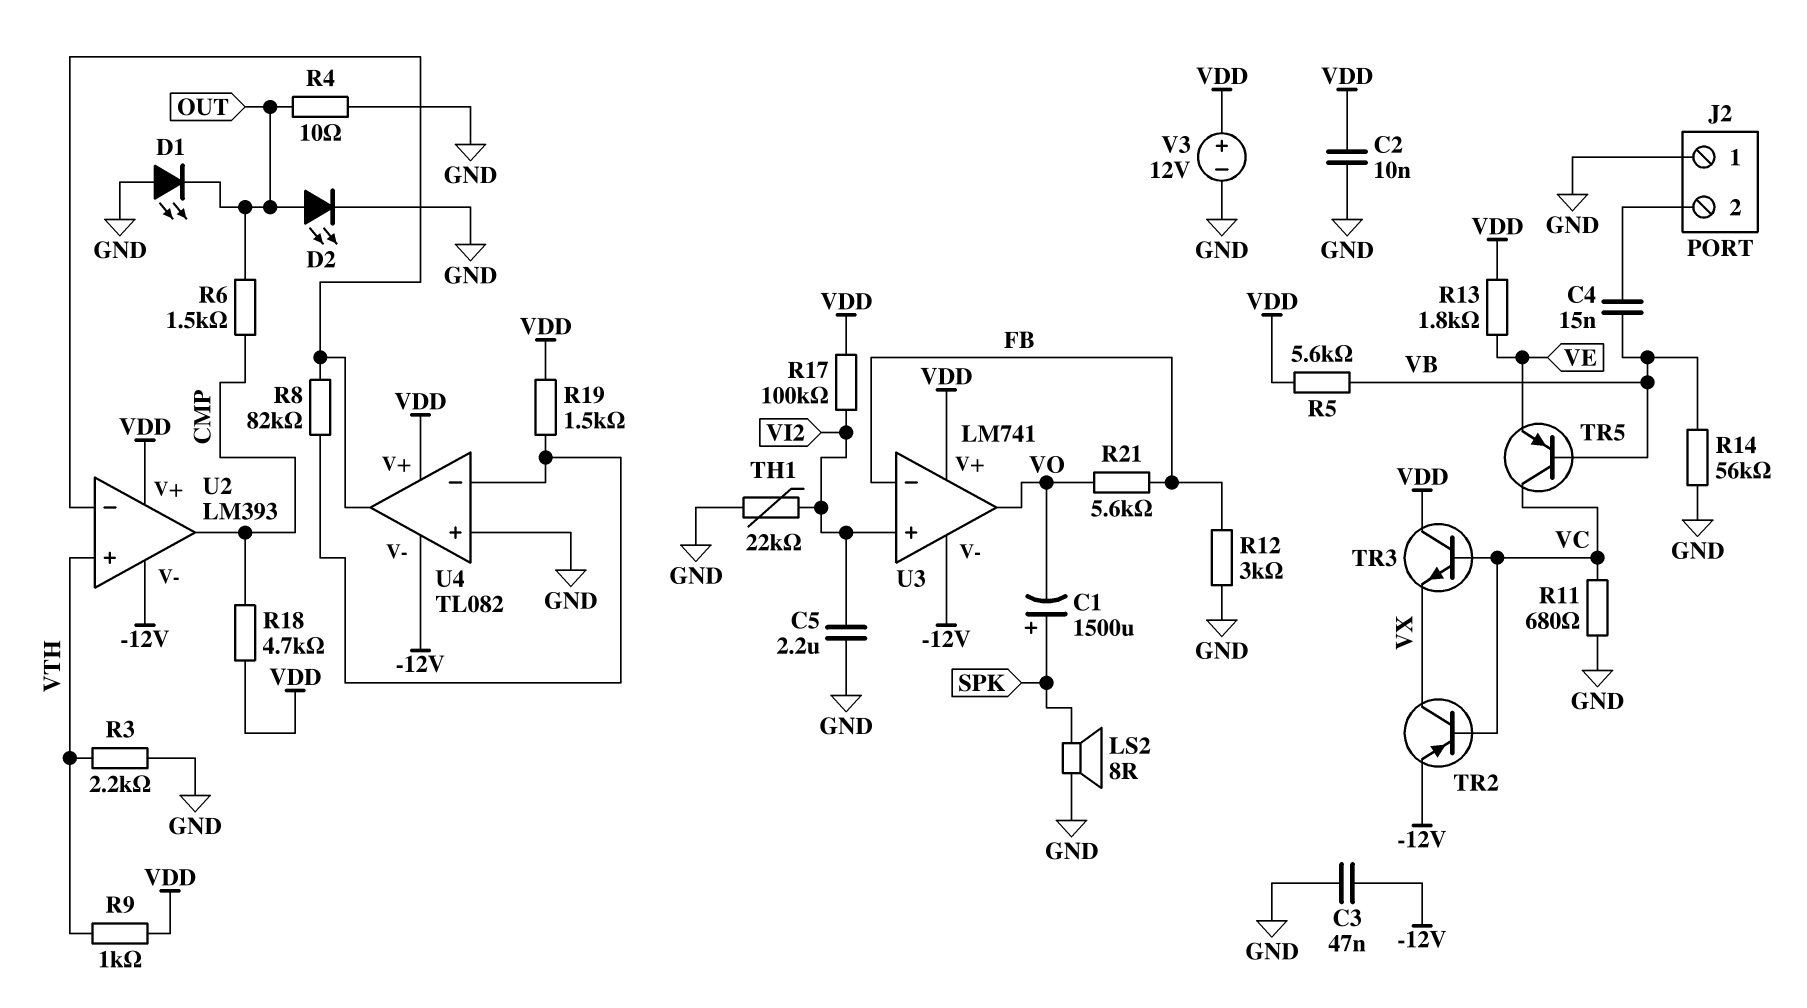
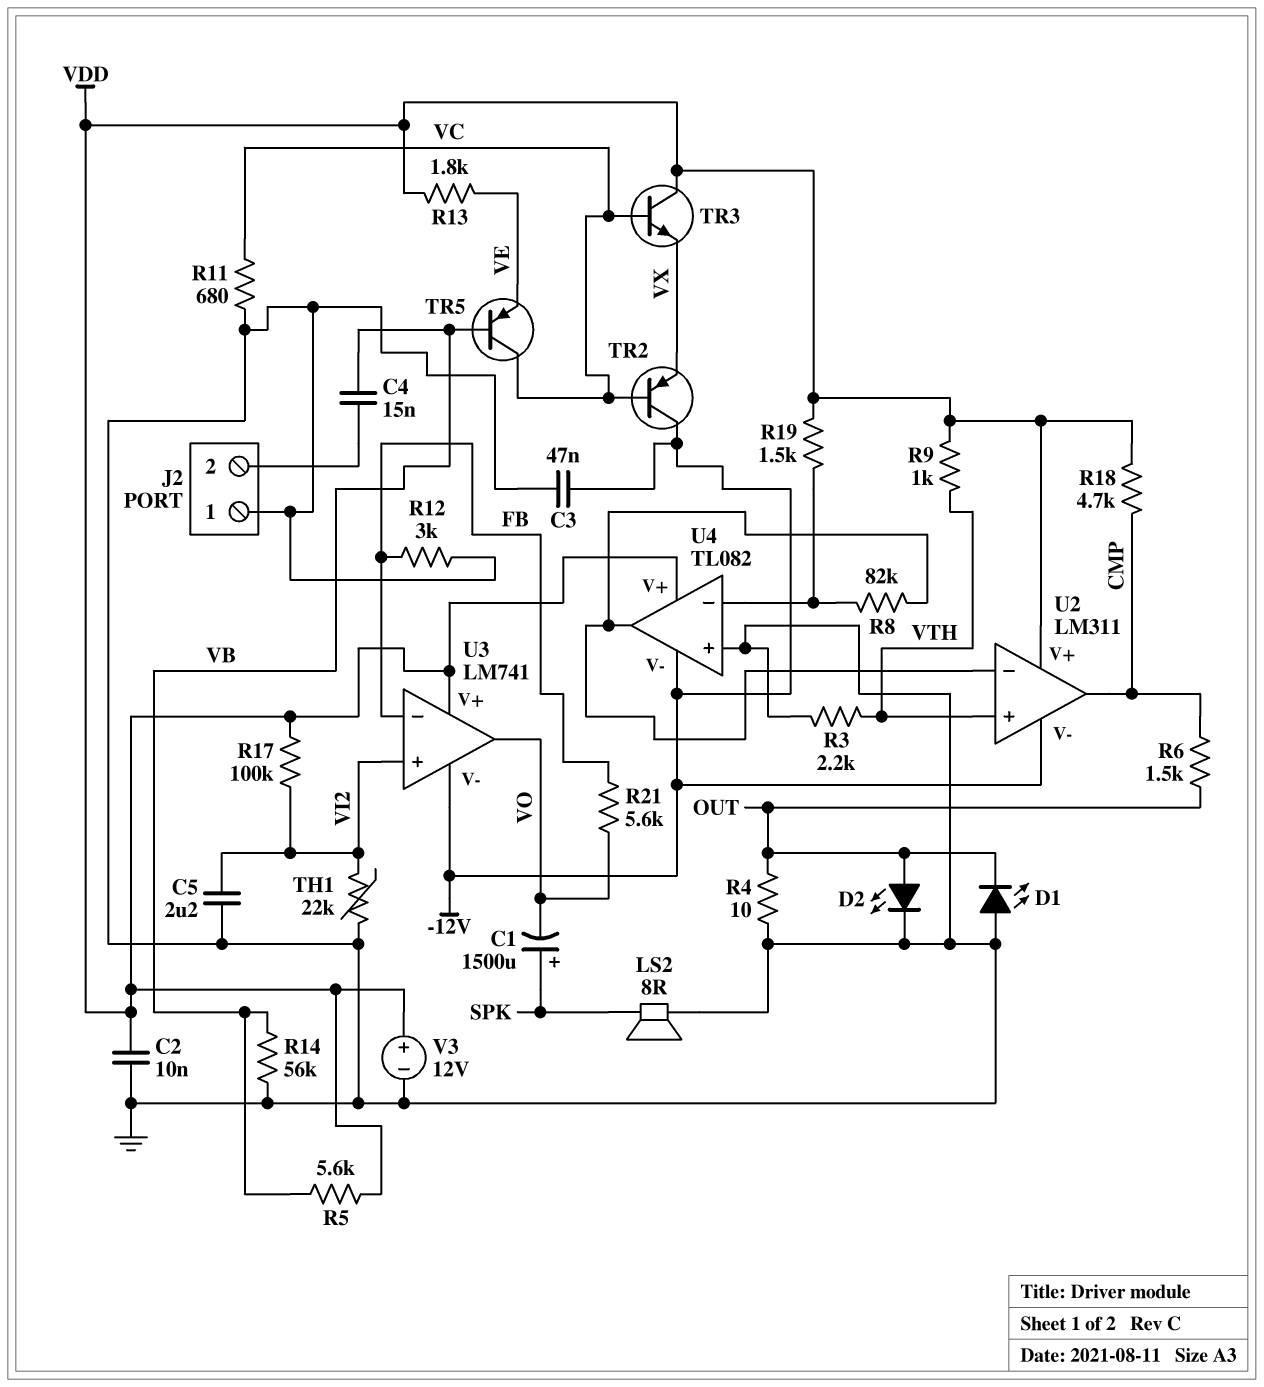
TR2: PNP (B VC, C VX, E -12V) -> PNP (B VC, C -12V, E VX)
U2: LM393 -> LM311

